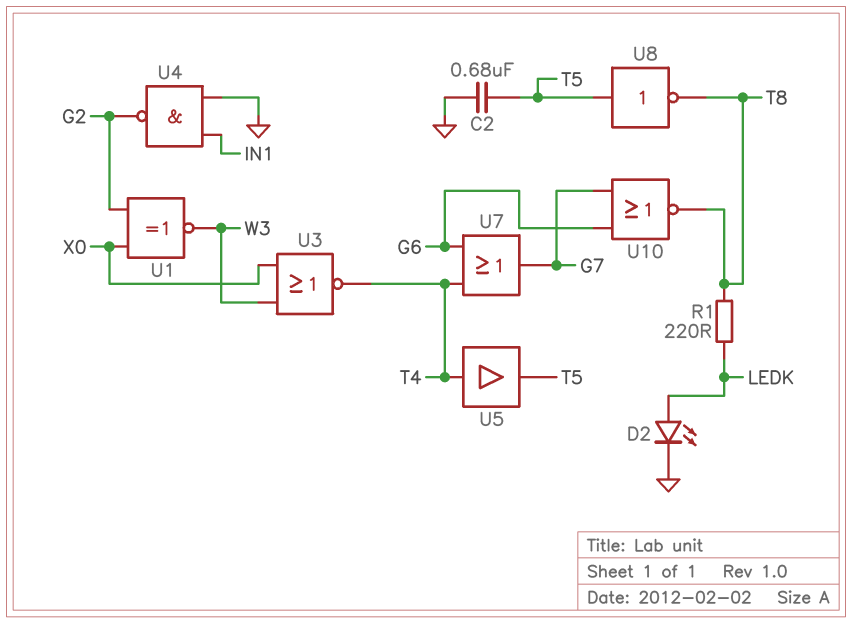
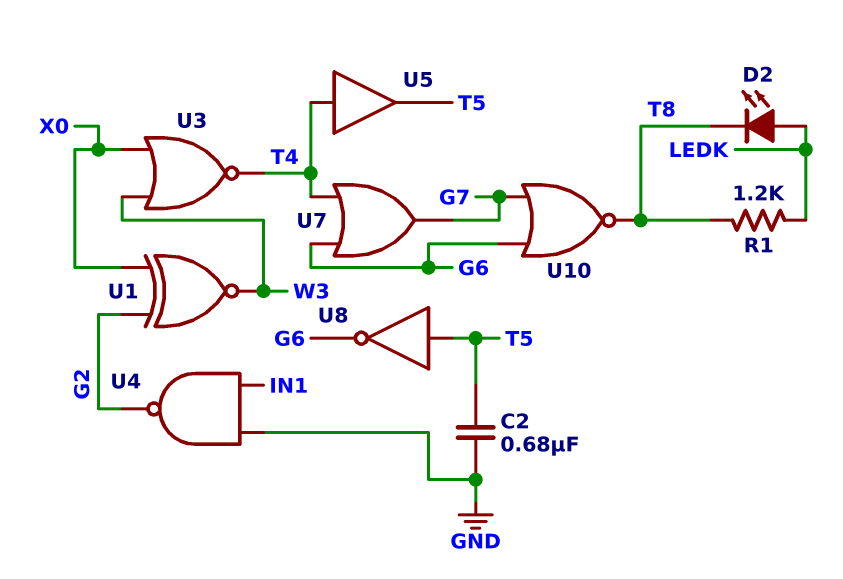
D2: LED (A LEDK, K GND) -> LED (A LEDK, K T8)
R1: 220 (LEDK, T8) -> 1.2k (LEDK, T8)
U8: NOT (in T5, out T8) -> NOT (in T5, out G6)

